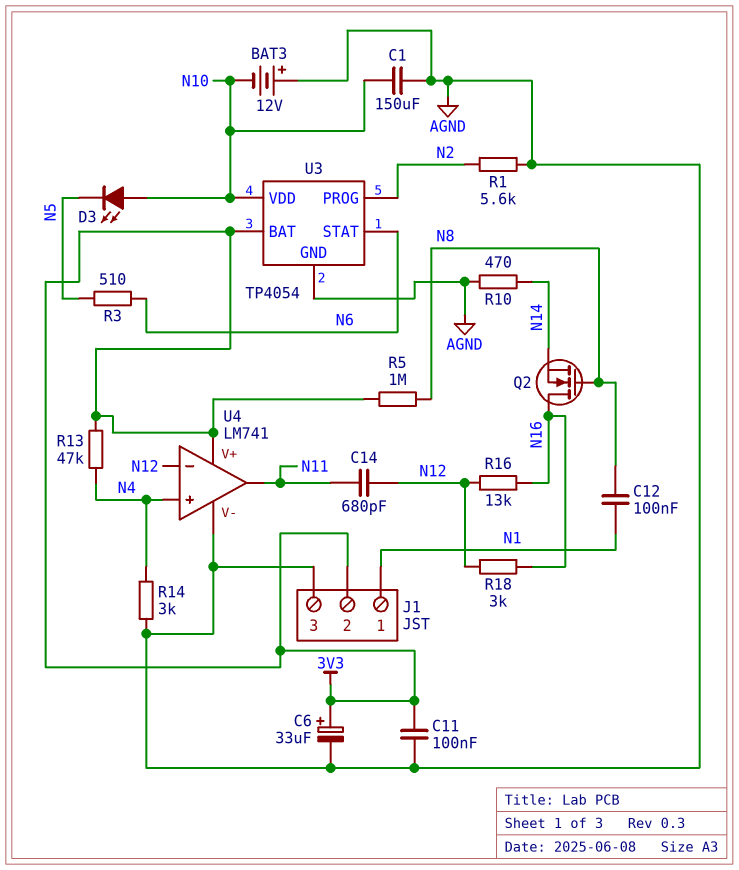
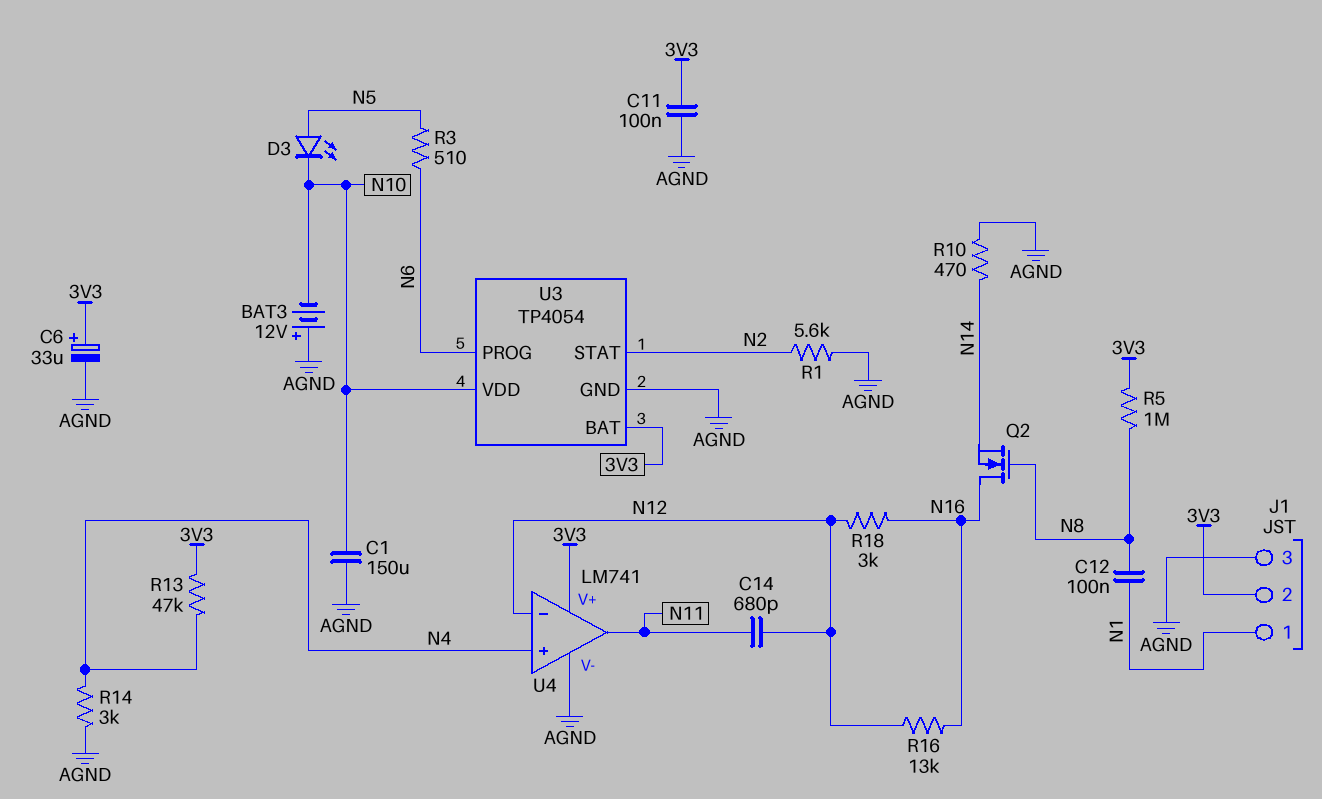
D3: LED (A N10, K N5) -> LED (A N5, K N10)
U3 pin PROG: N2 -> N6
U3 pin STAT: N6 -> N2

